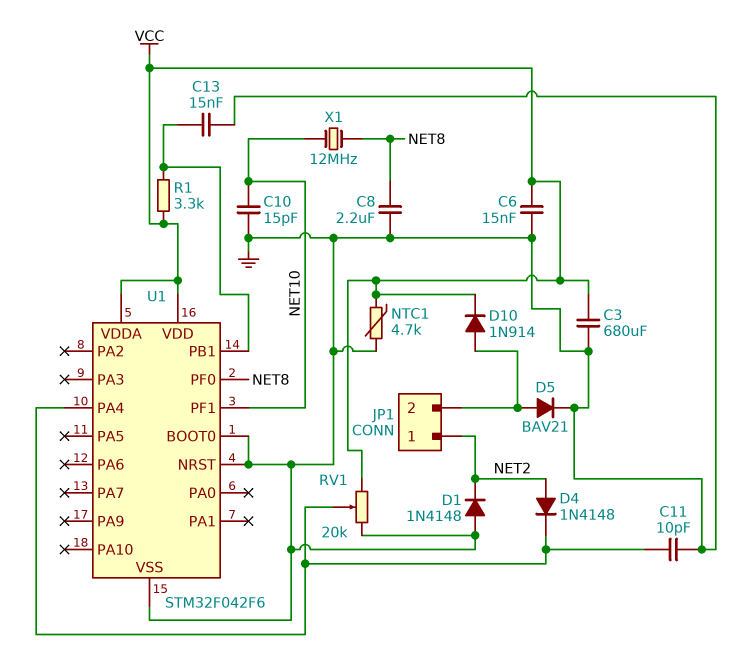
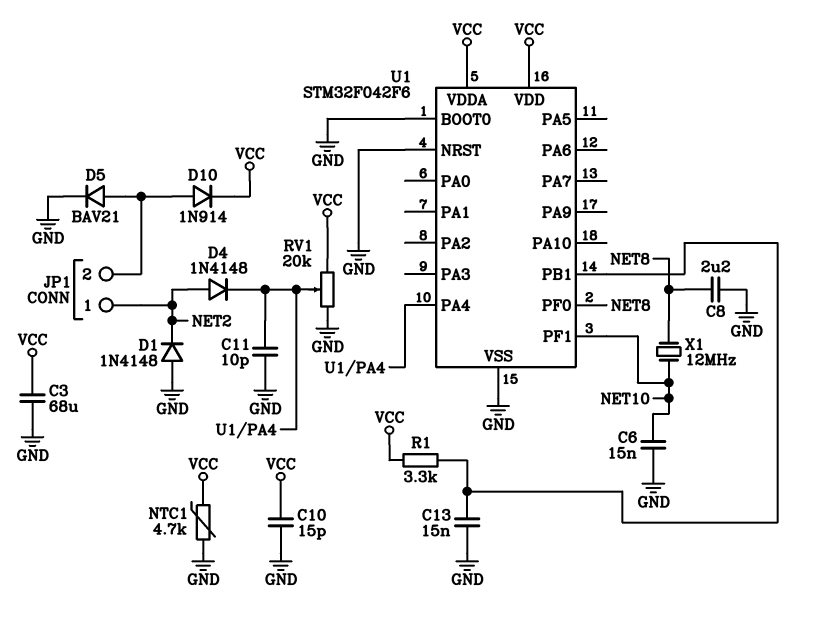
C3: 680uF (GND, VCC) -> 68uF (GND, VCC)
C6: 15nF (GND, VCC) -> 15nF (GND, NET10)
C10: 15pF (GND, NET10) -> 15pF (GND, VCC)

